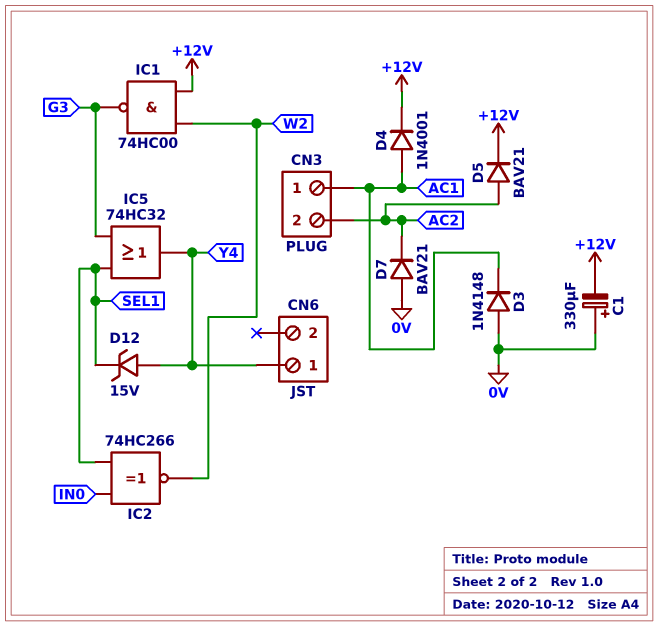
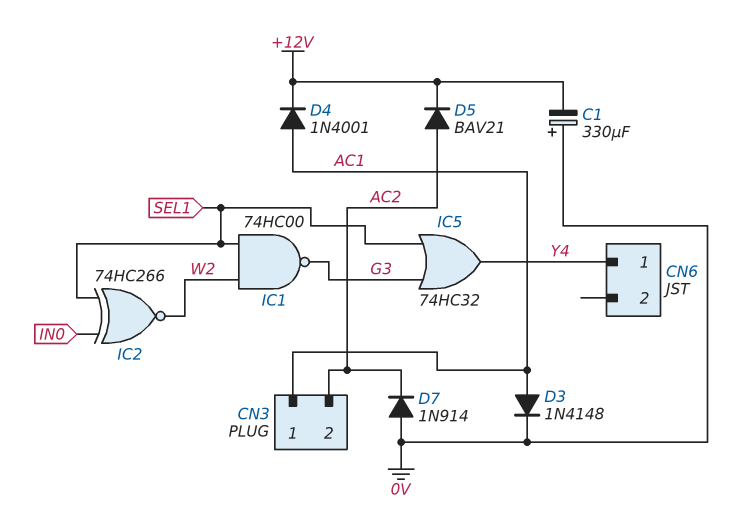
D3: diode 1N4148 (A 0V, K AC1) -> diode 1N4148 (A AC1, K 0V)
D7: diode BAV21 (A 0V, K AC2) -> diode 1N914 (A 0V, K AC2)
D12: zener 15V (A Y4, K SEL1) -> none
IC1: NAND 74HC00 (in +12V, in W2, out G3) -> NAND 74HC00 (in SEL1, in W2, out G3)

